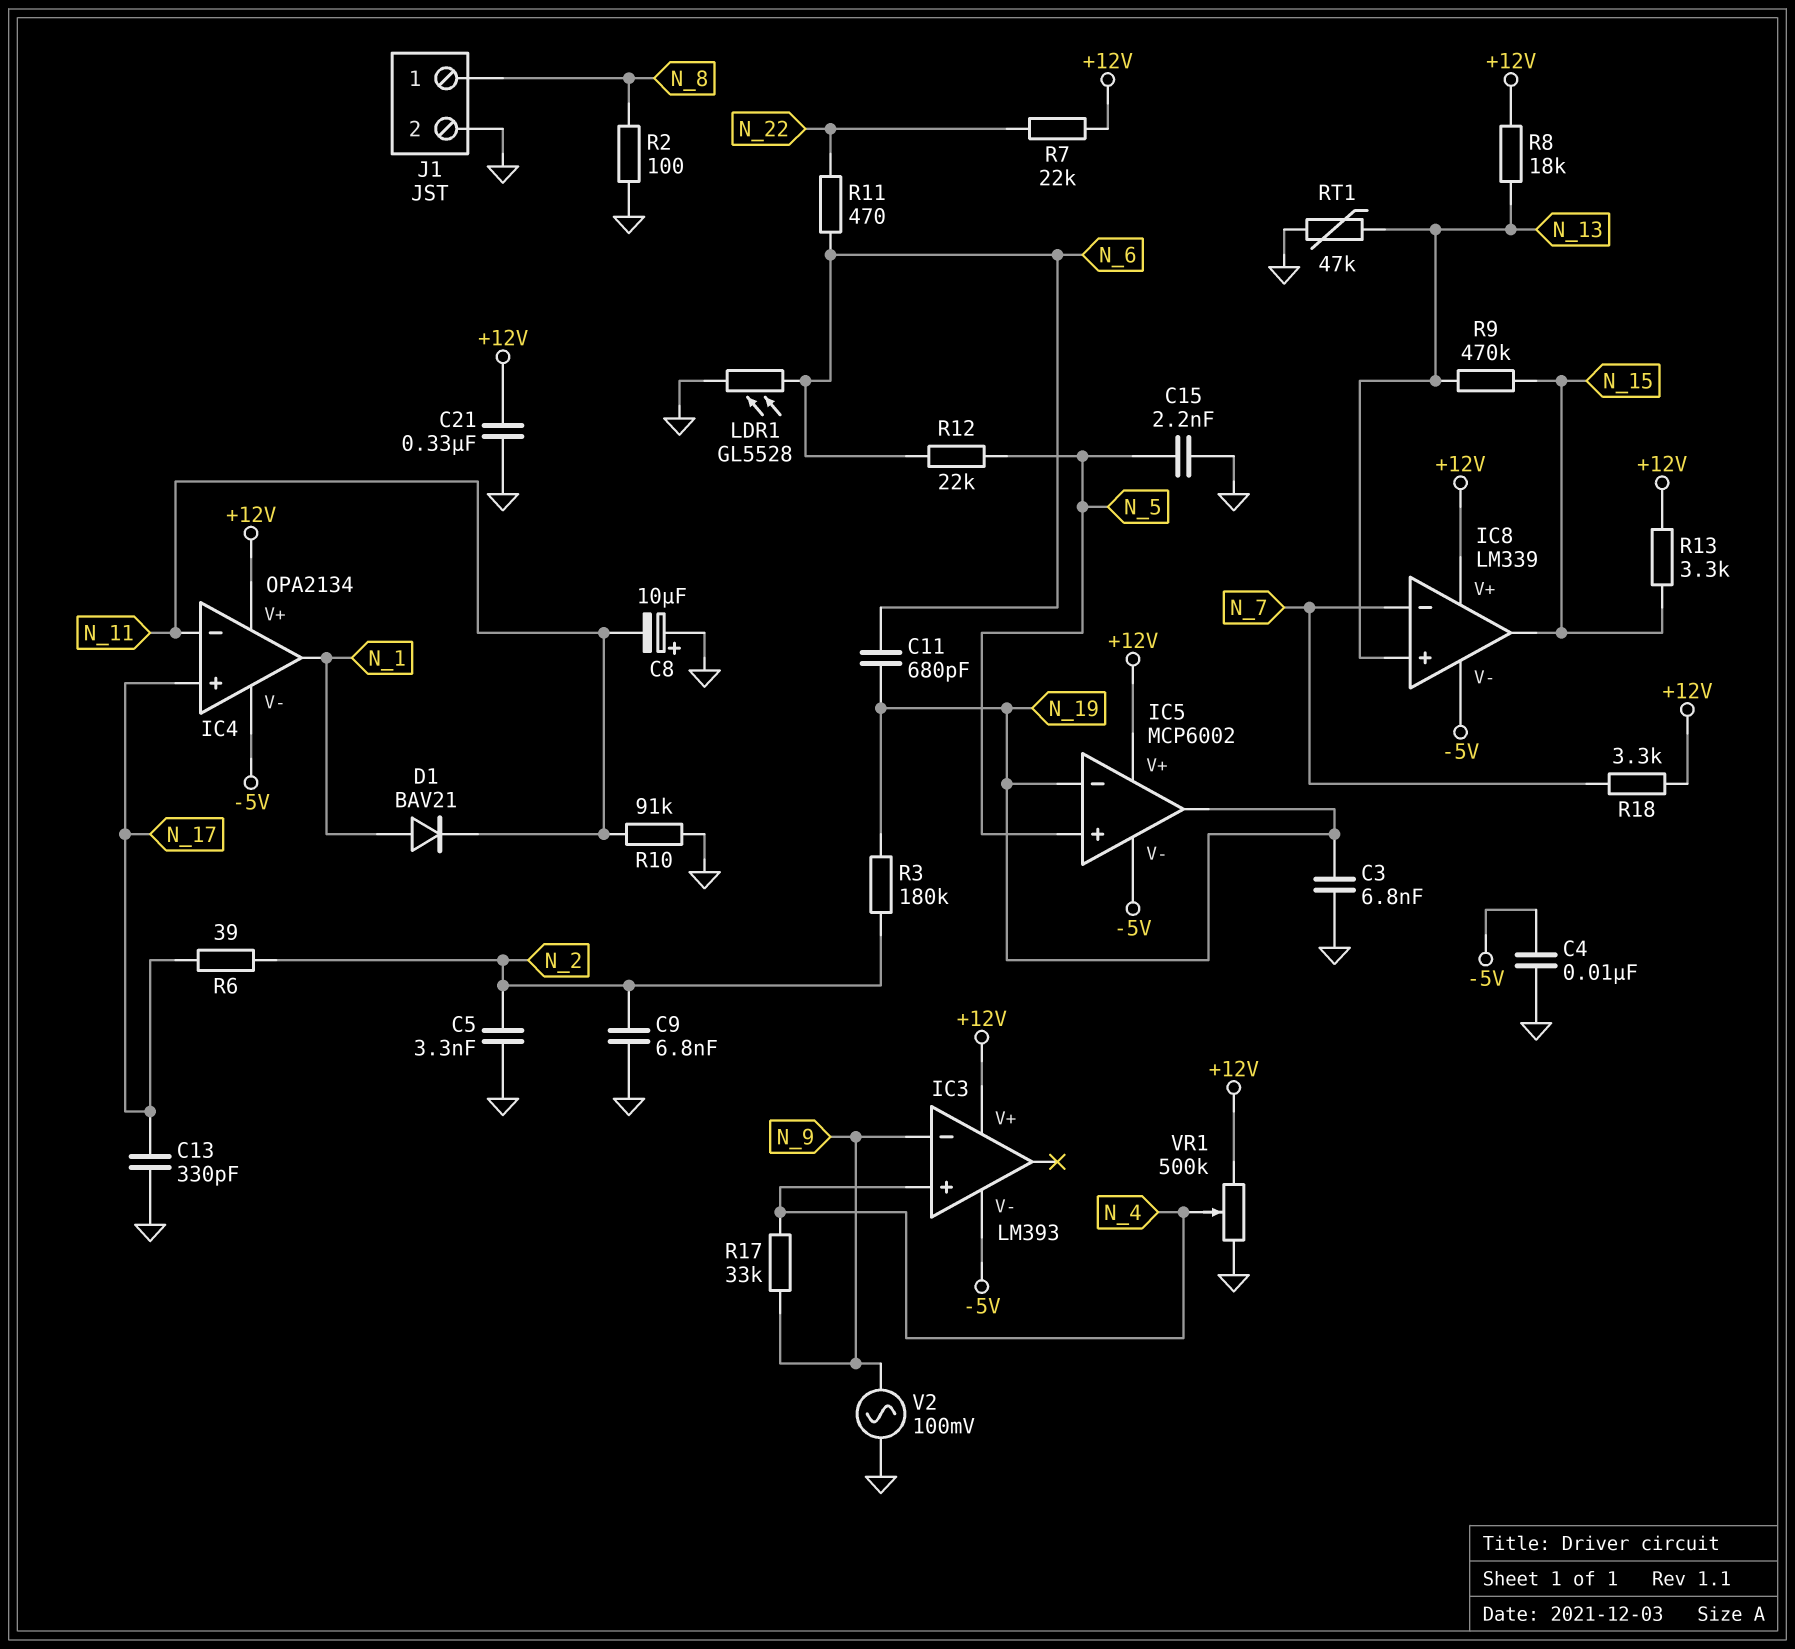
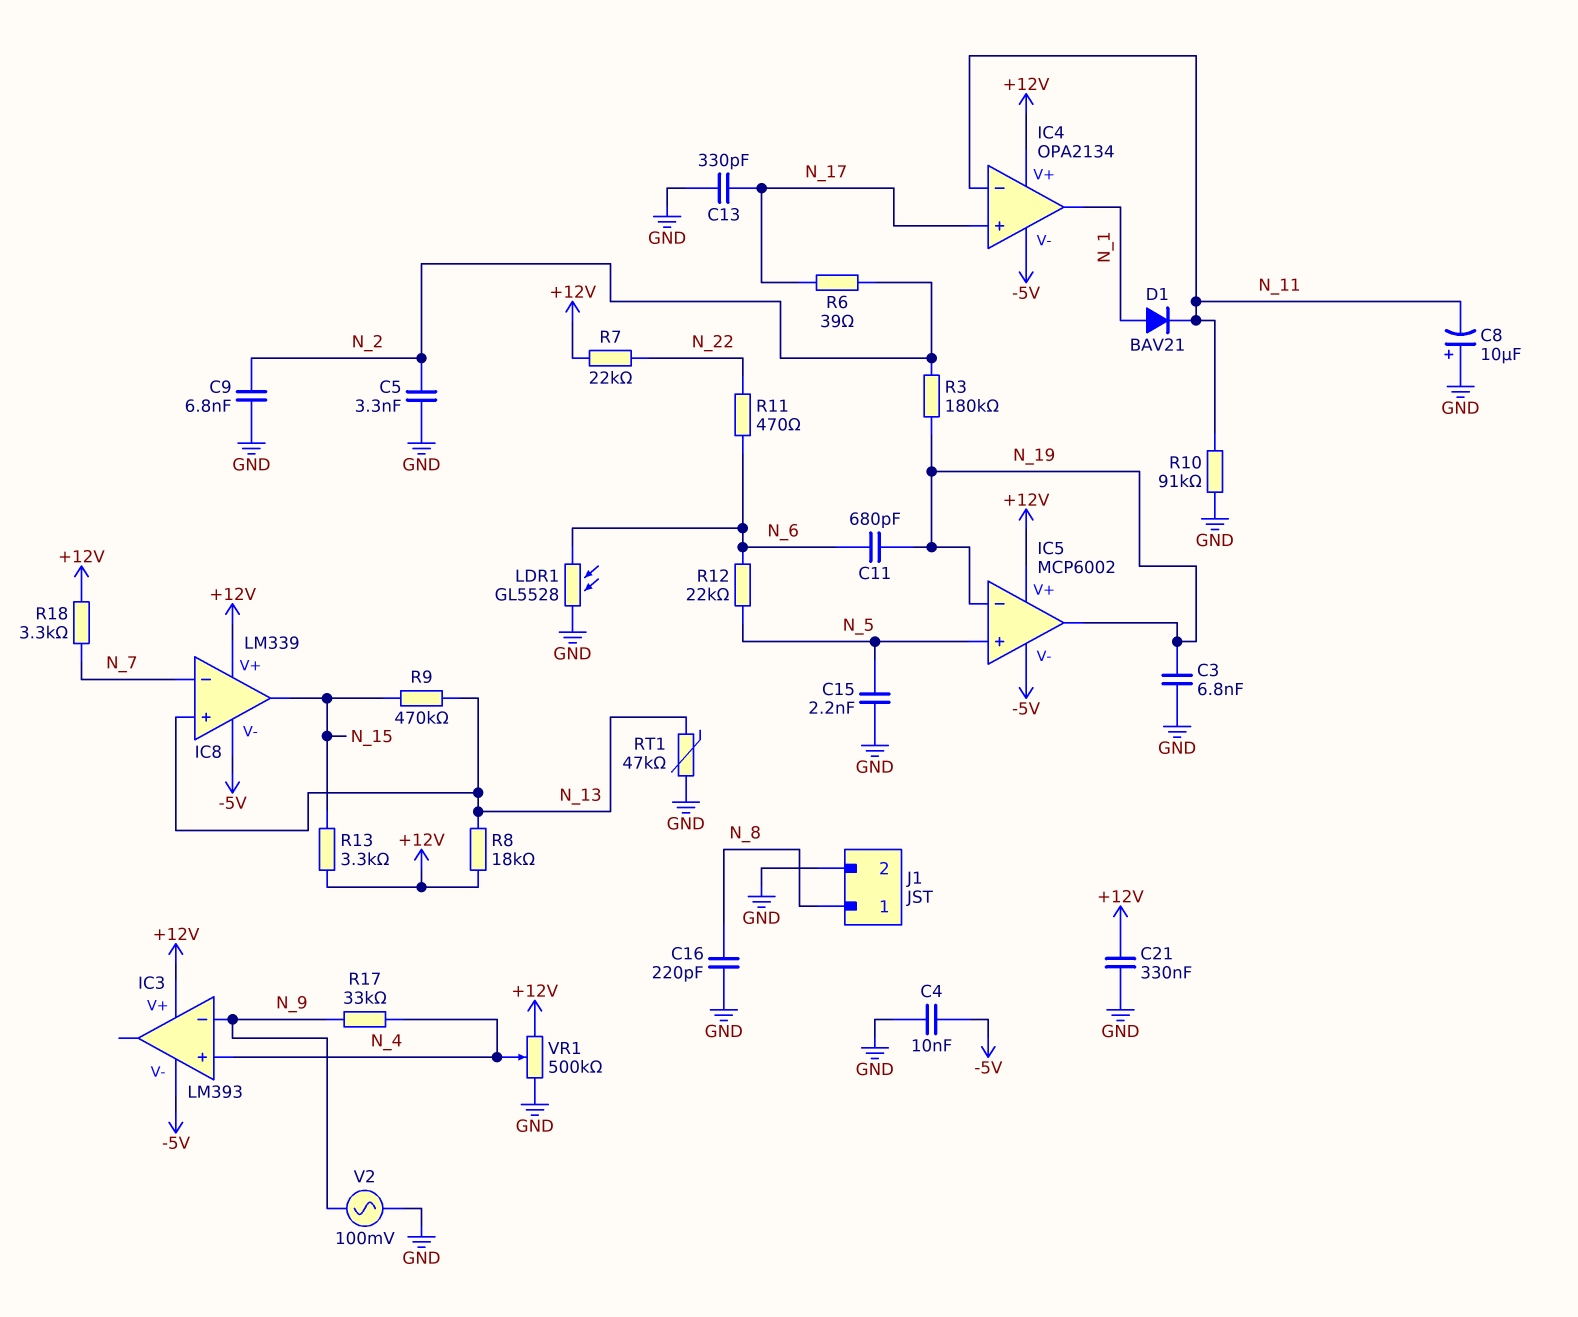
C16: none -> 220pF (GND, N_8)
R2: 100 (GND, N_8) -> none

